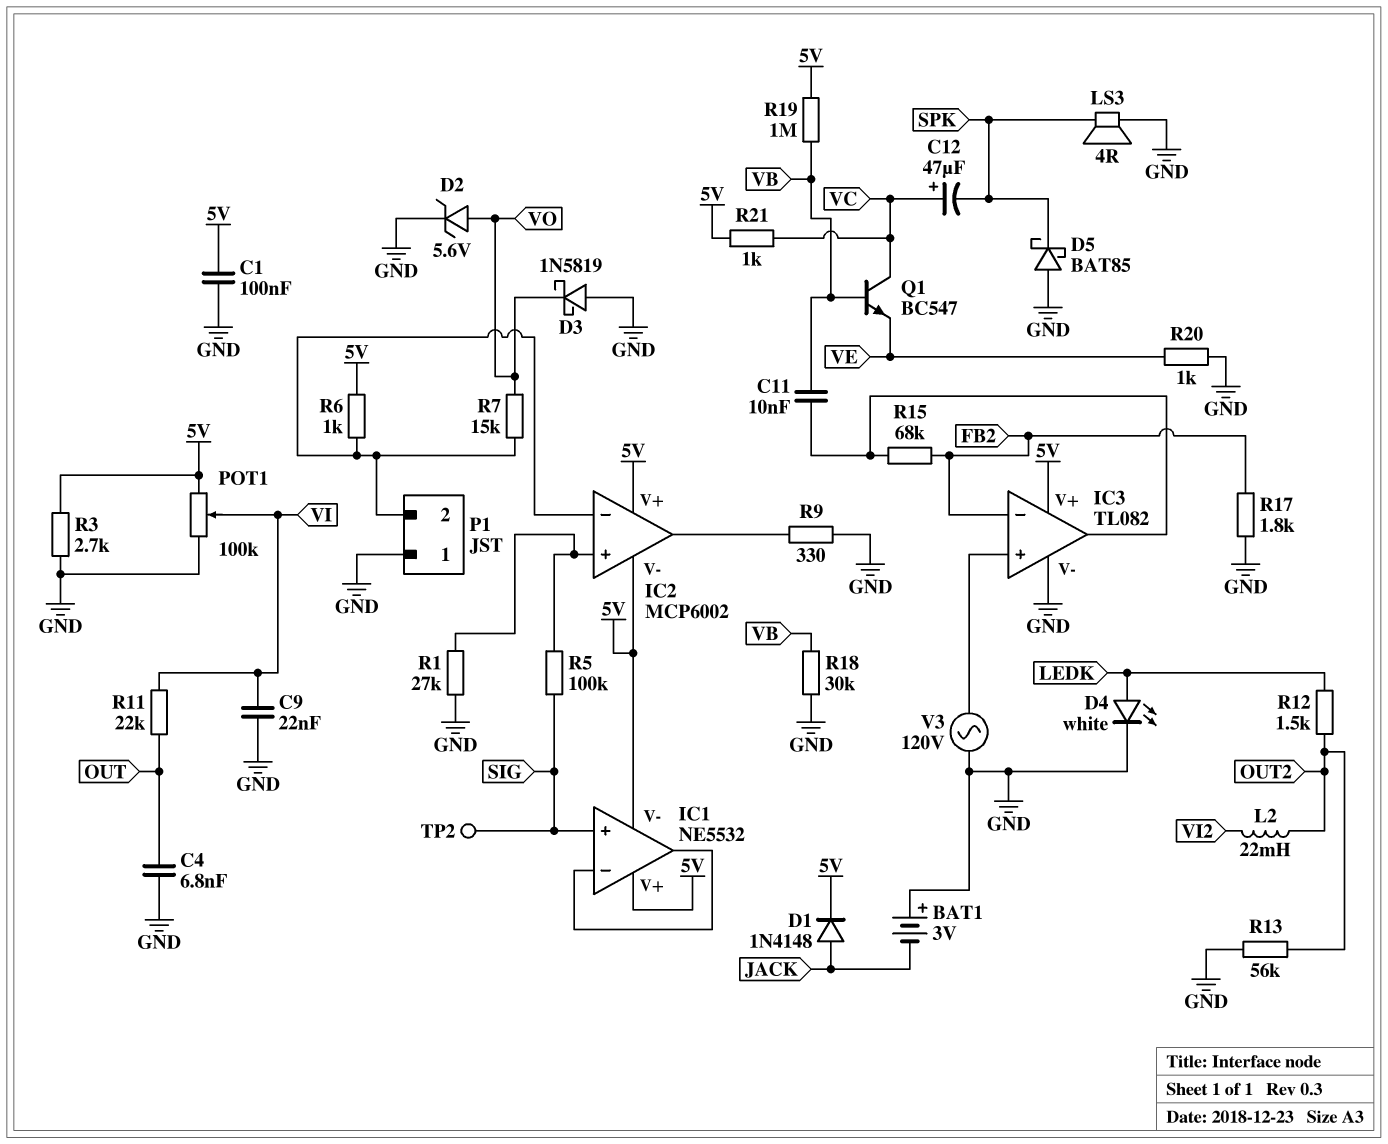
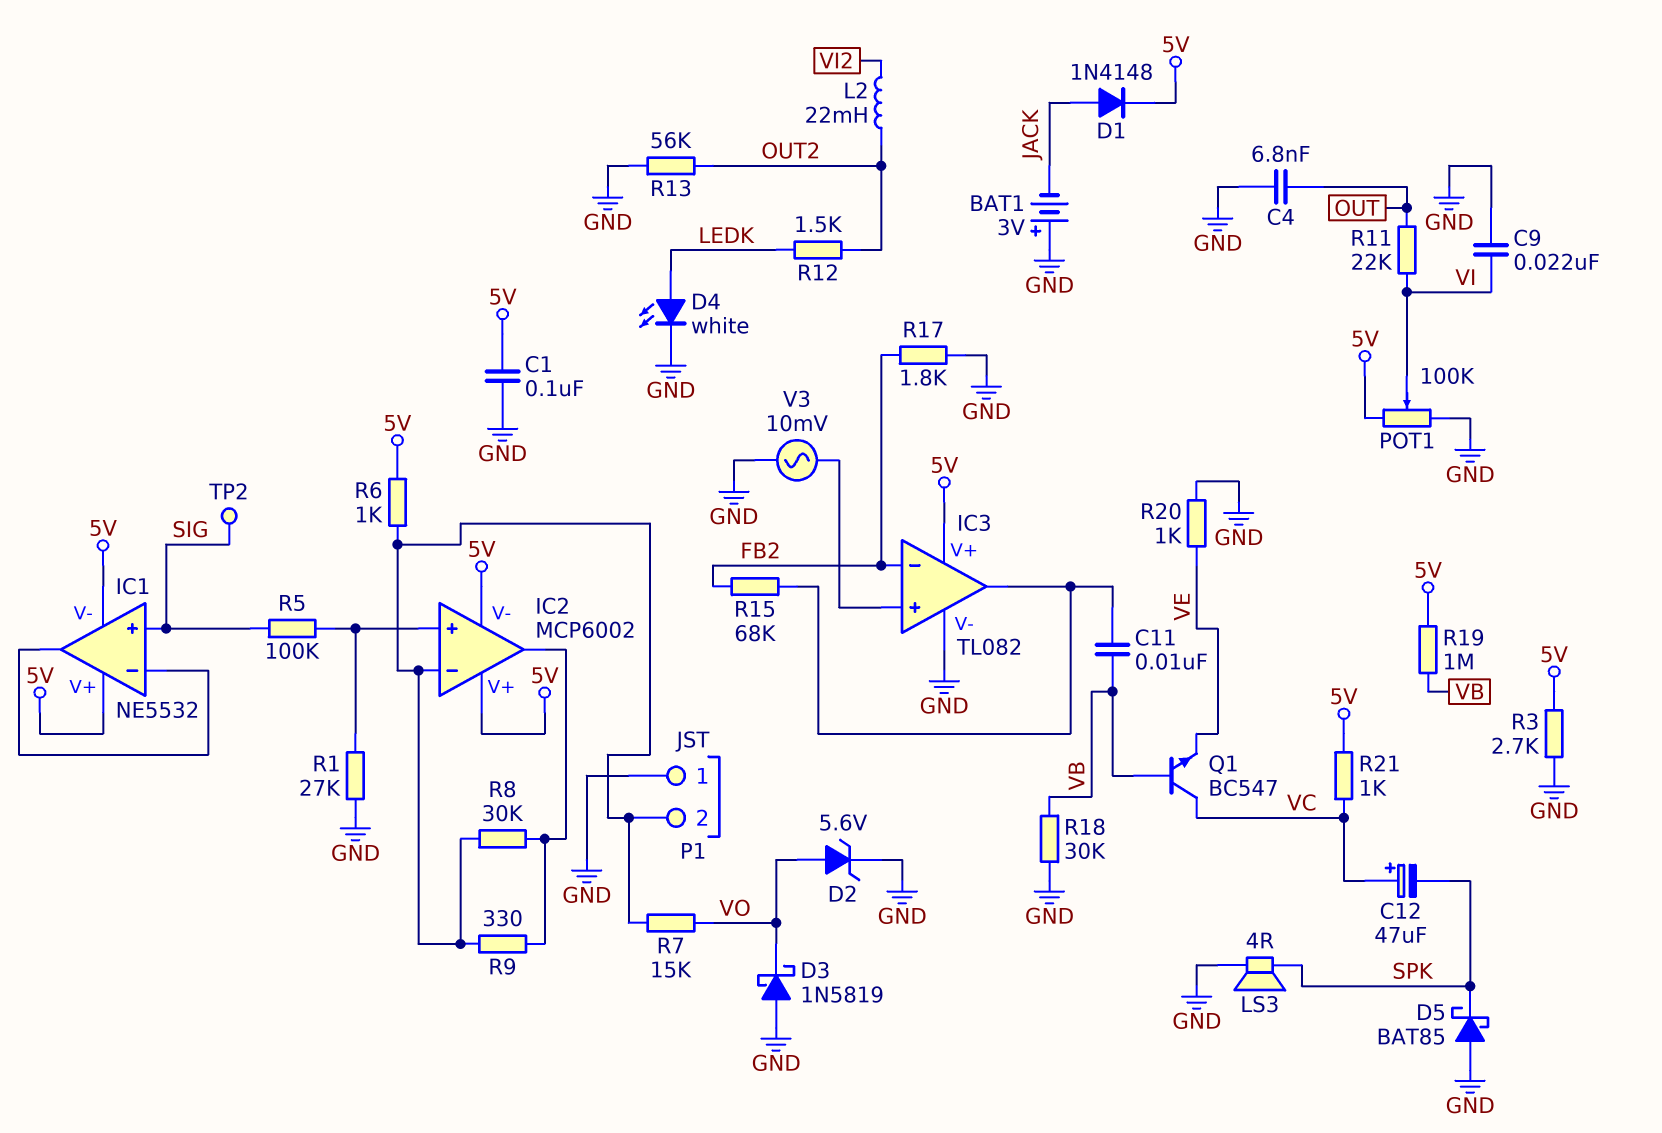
R8: none -> 30k (IC2/in-, IC2/out)
R9: 330 (GND, IC2/out) -> 330 (IC2/in-, IC2/out)
V3: AC 120V (GND, IC3/in+) -> AC 10mV (GND, IC3/in+)

